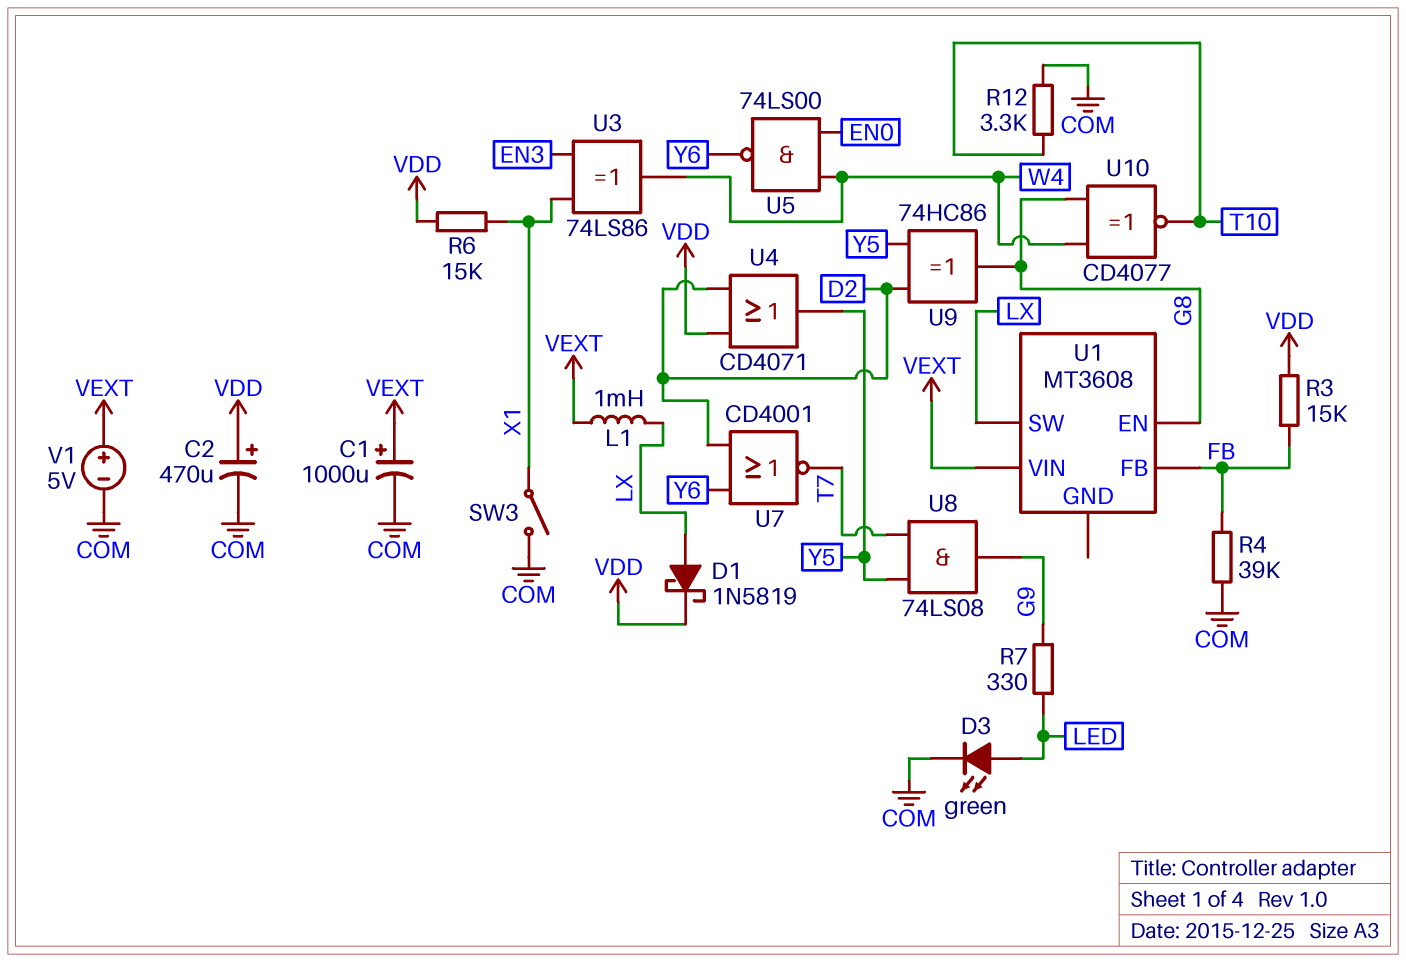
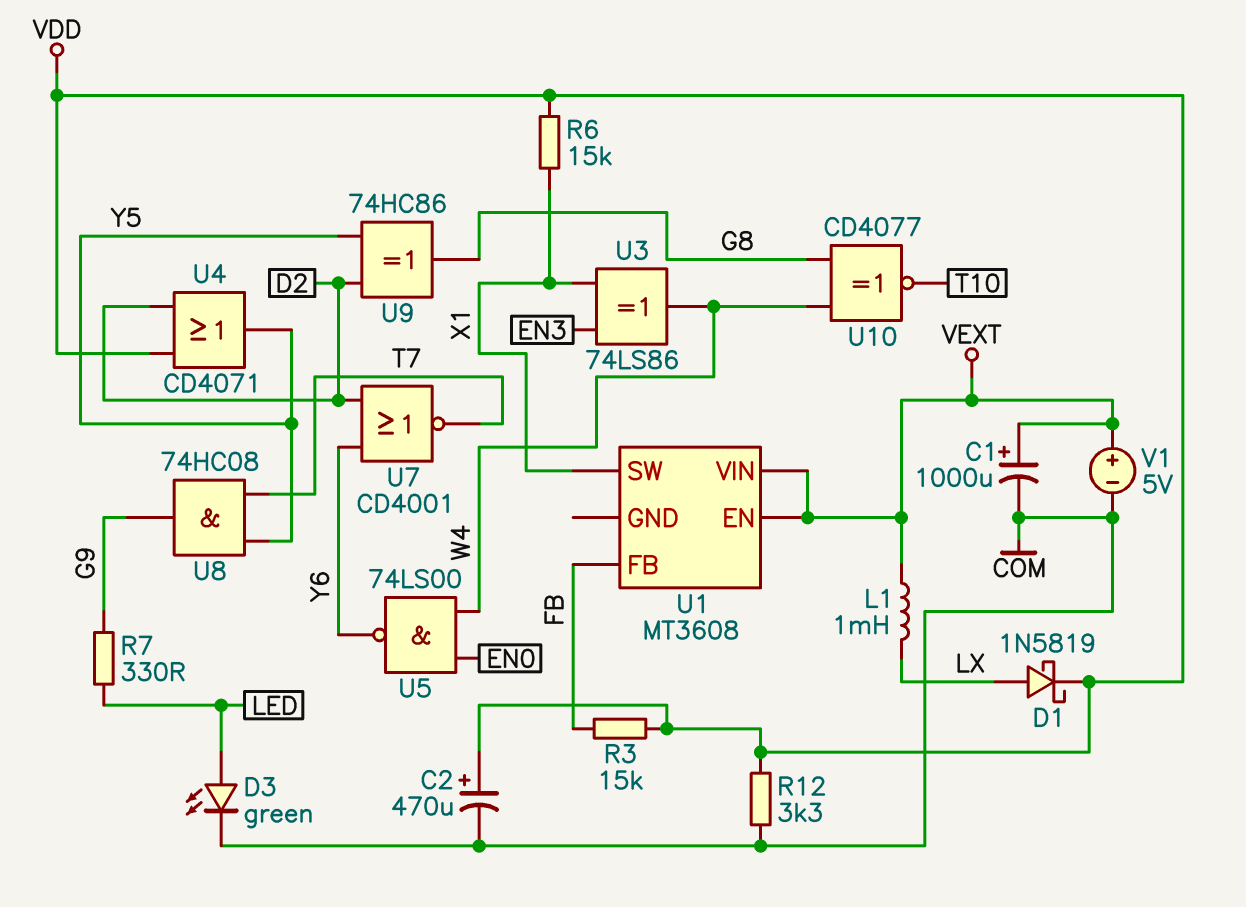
R4: 39k (COM, FB) -> none
R12: 3.3k (COM, T10) -> 3.3k (COM, VDD)
SW3: switch (COM, X1) -> none
U1 pin EN: G8 -> VEXT
U1 pin SW: LX -> X1
U8: AND 74LS08 (in T7, in Y5, out G9) -> AND 74HC08 (in T7, in Y5, out G9)

